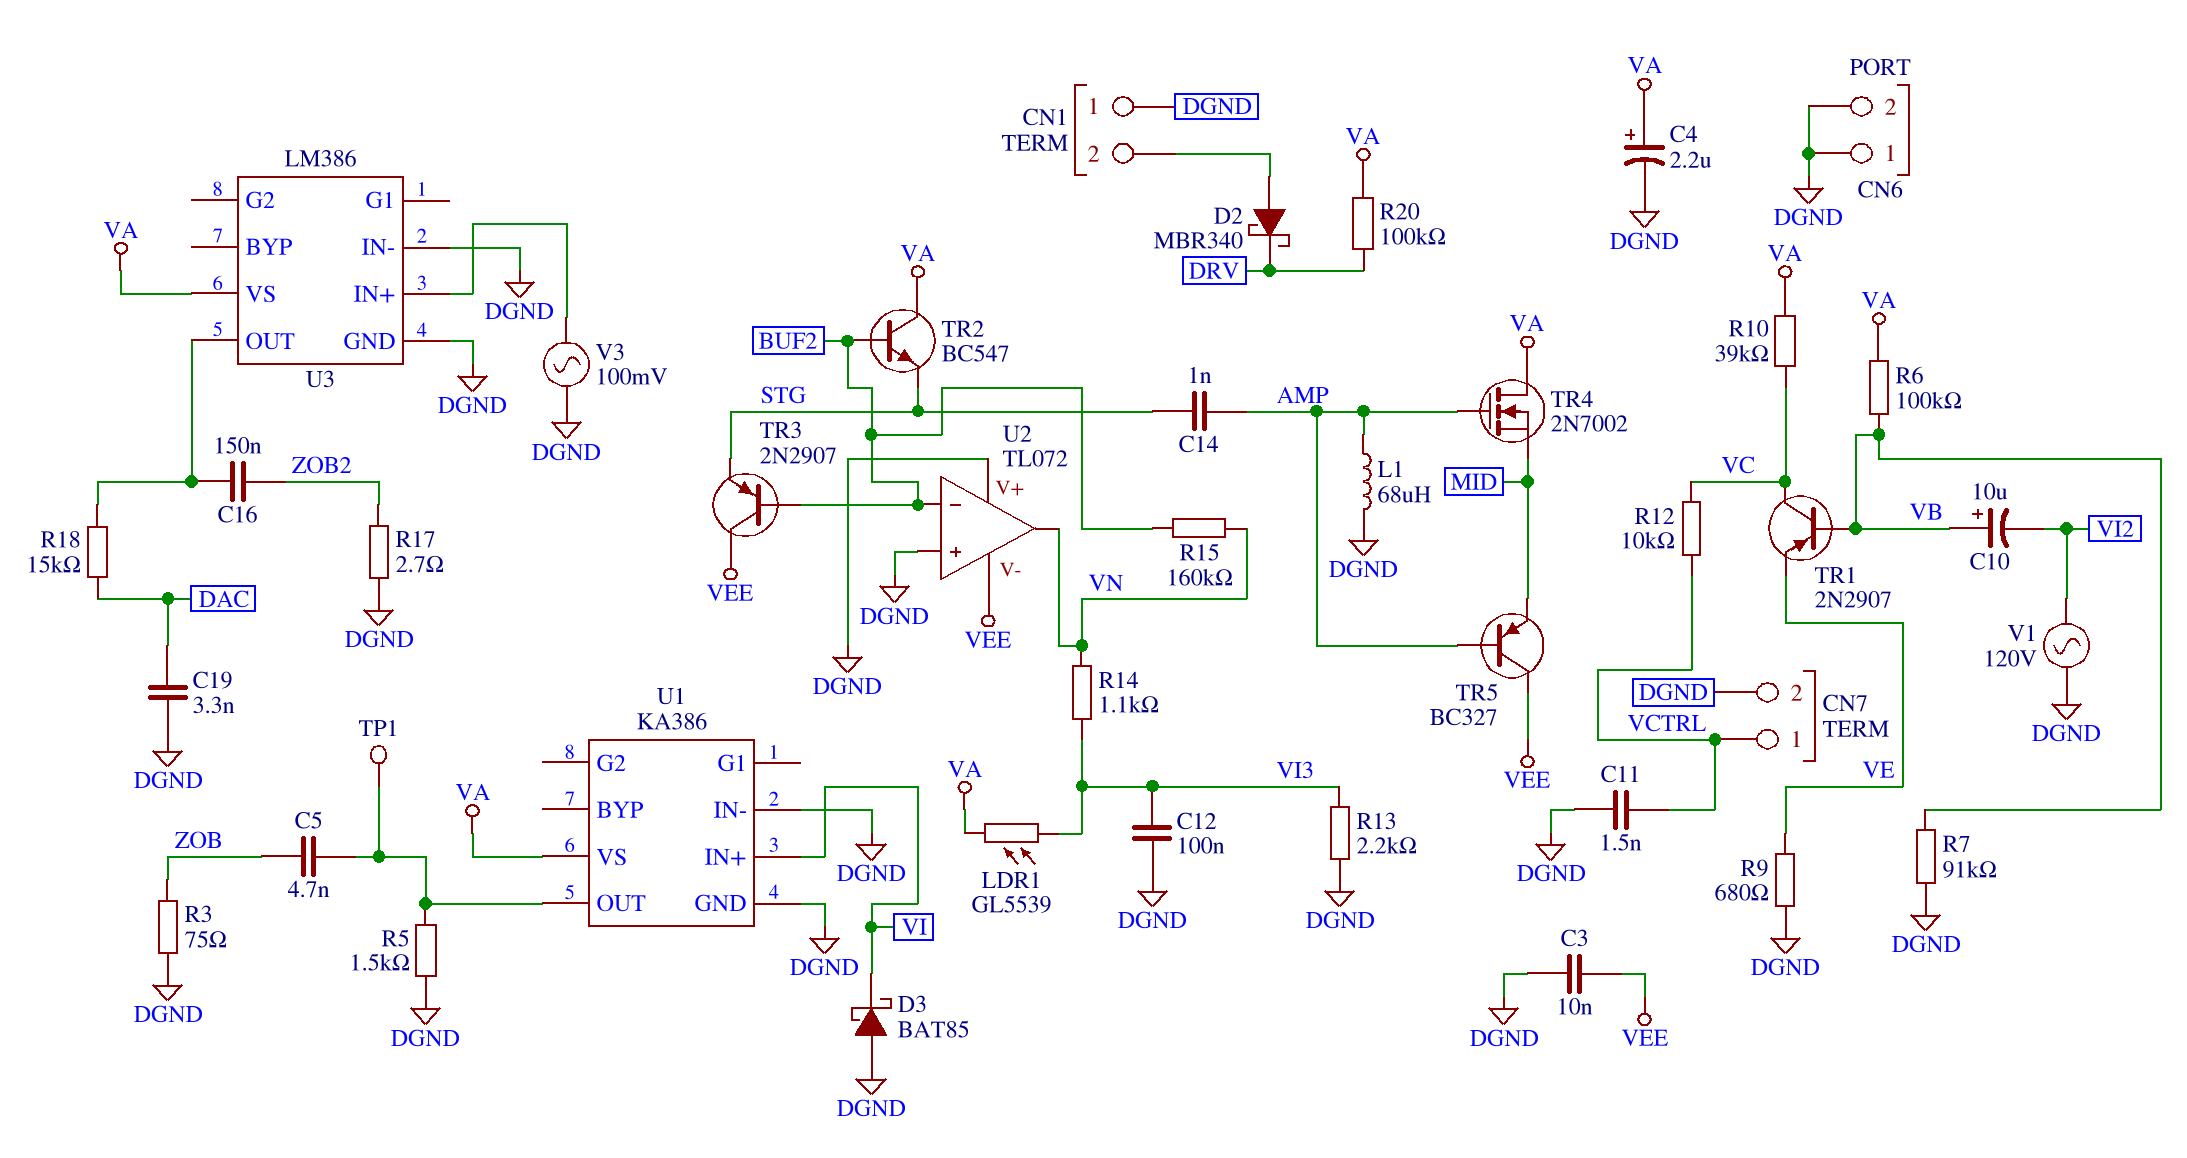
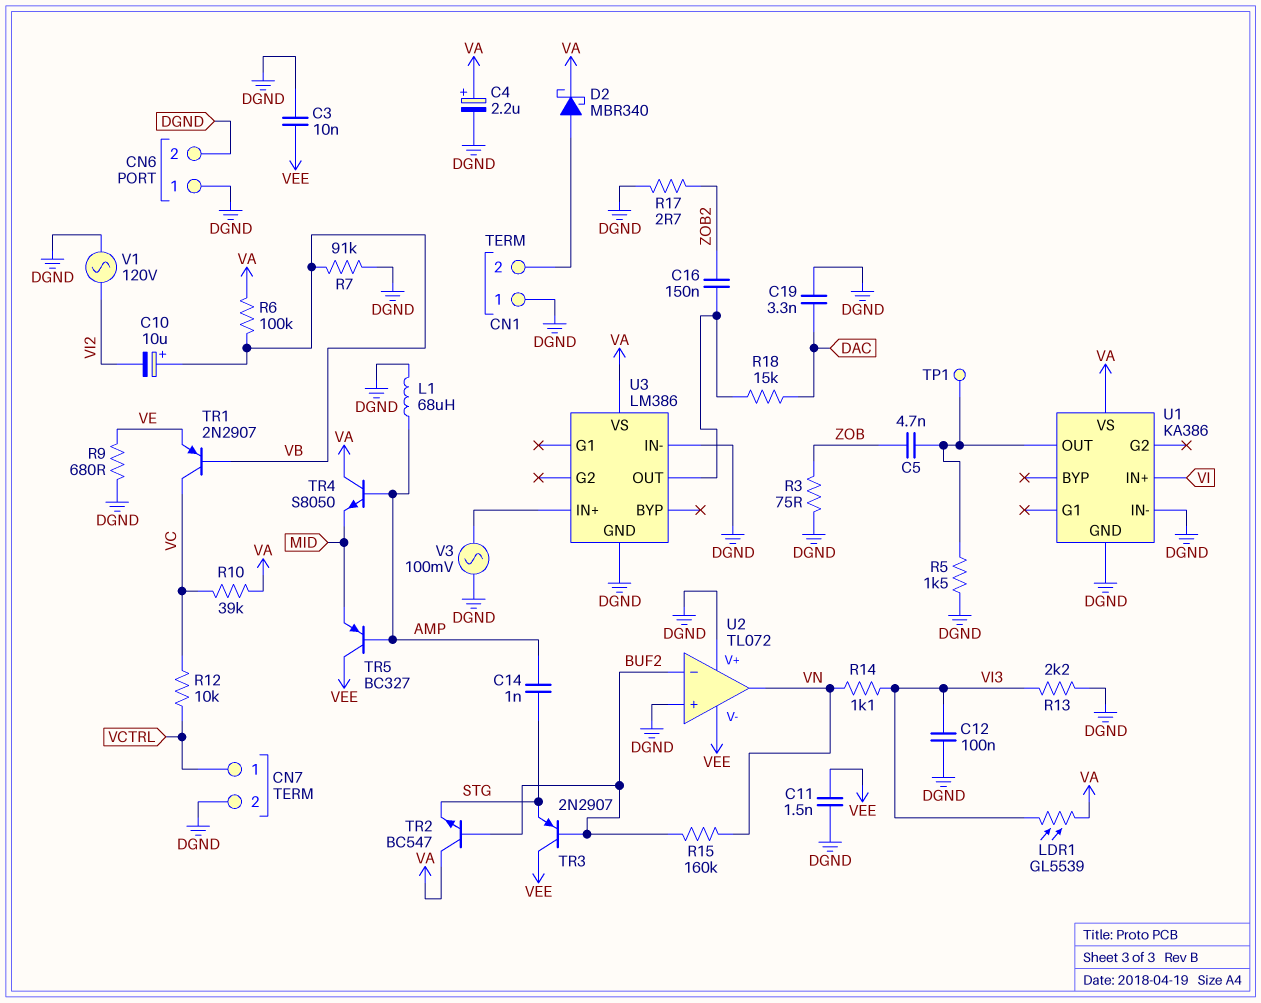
C11: 1.5nF (DGND, VCTRL) -> 1.5nF (DGND, VEE)
D2: schottky MBR340 (A CN1/2, K DRV) -> schottky MBR340 (A CN1/2, K VA)
D3: schottky BAT85 (A DGND, K VI) -> none
R20: 100k (DRV, VA) -> none
TR4: NMOS 2N7002 (G AMP, D VA, S MID) -> NPN S8050 (B AMP, C VA, E MID)

